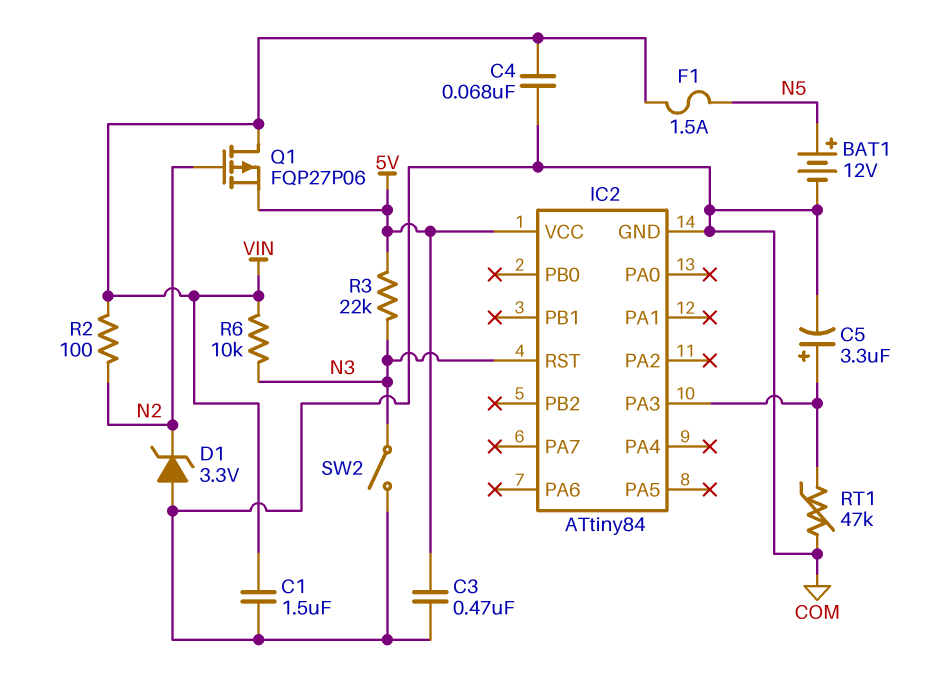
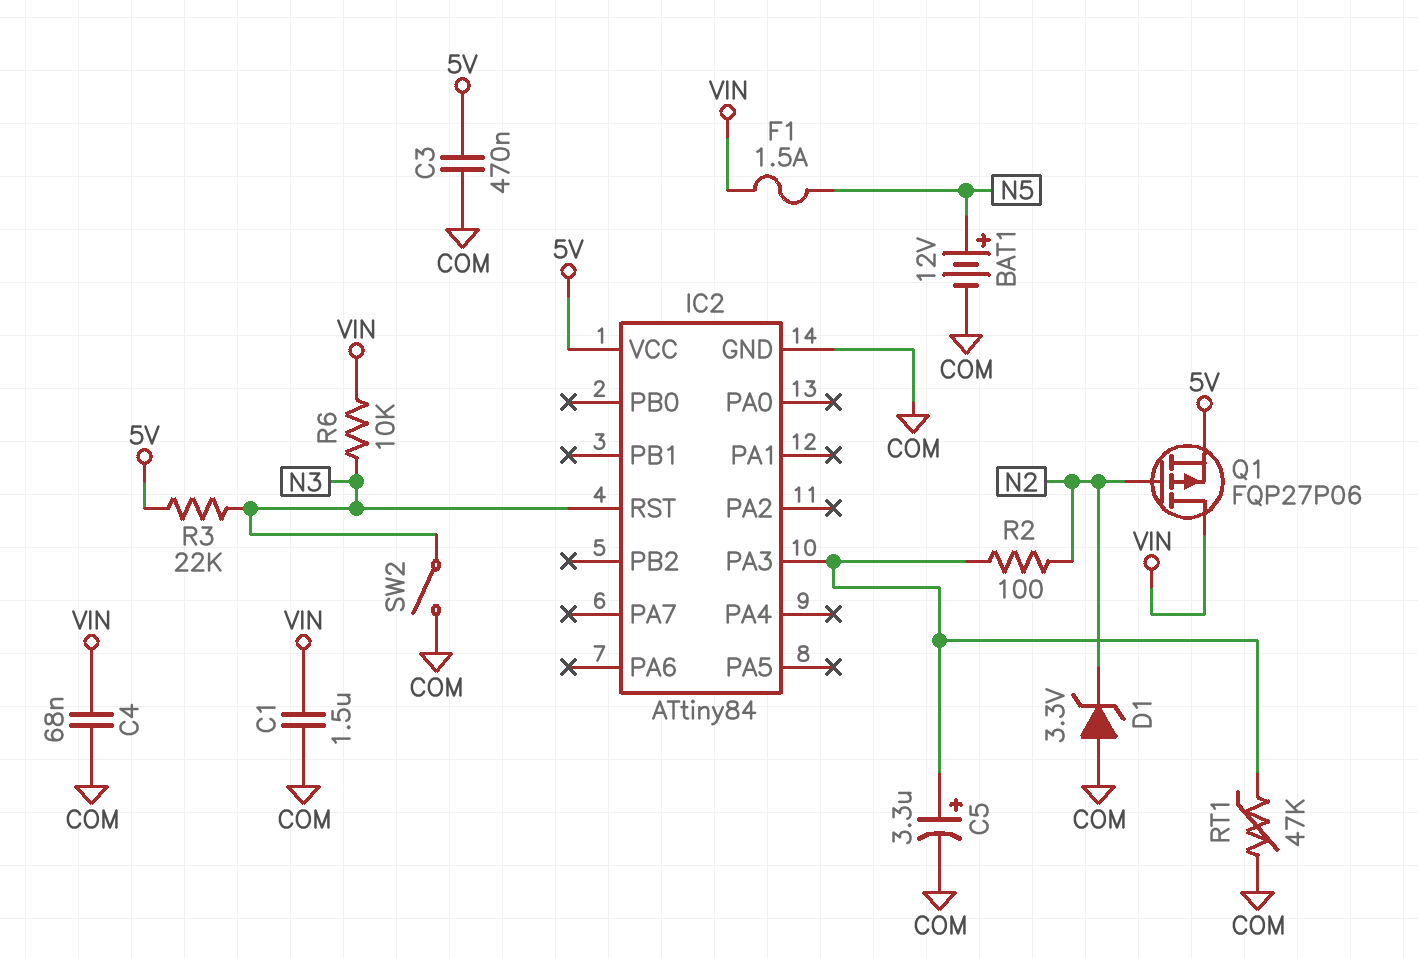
R2: 100 (N2, VIN) -> 100 (IC2/PA3, N2)

